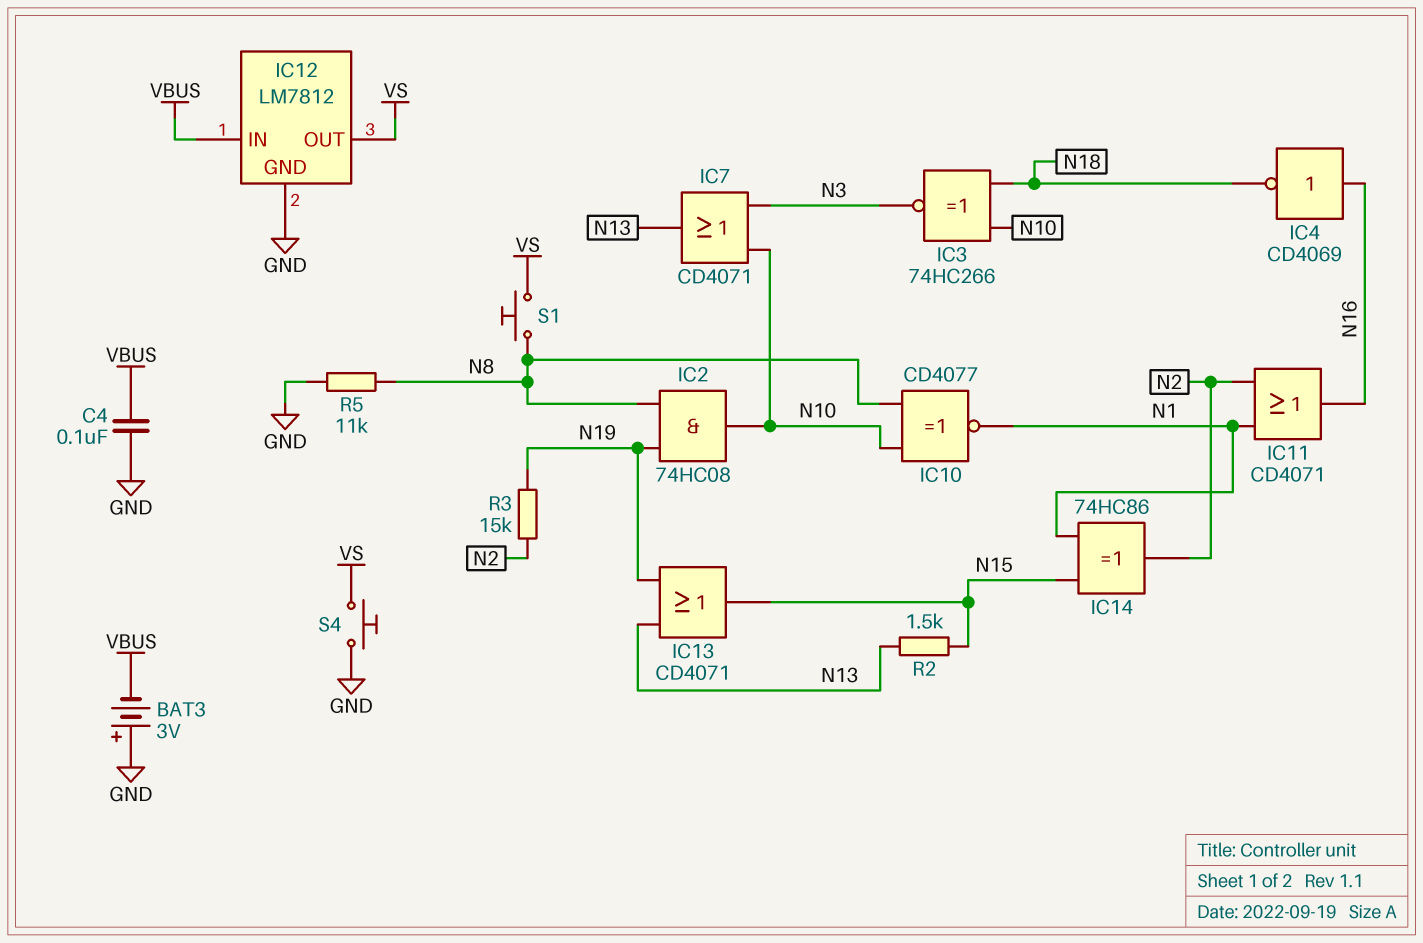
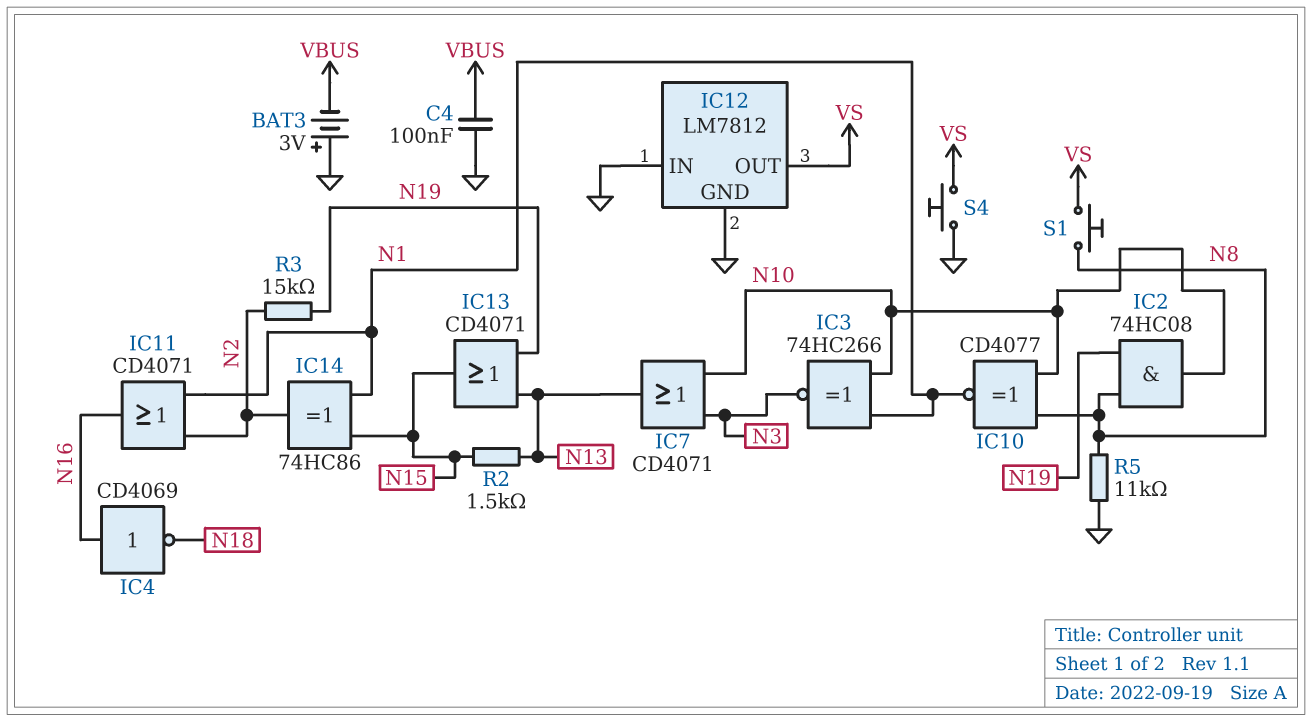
IC3: XNOR 74HC266 (in N10, in N18, out N3) -> XNOR 74HC266 (in N1, in N10, out N3)
IC12 pin IN: VBUS -> GND

